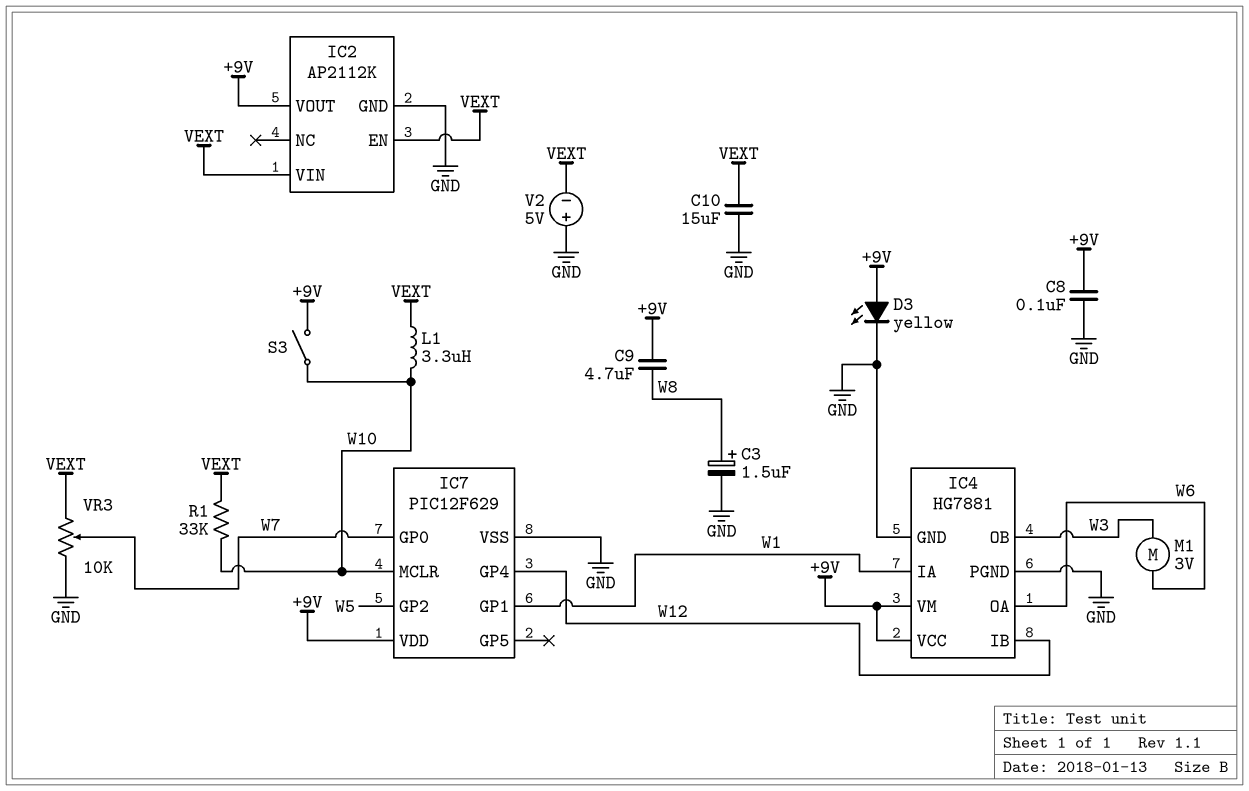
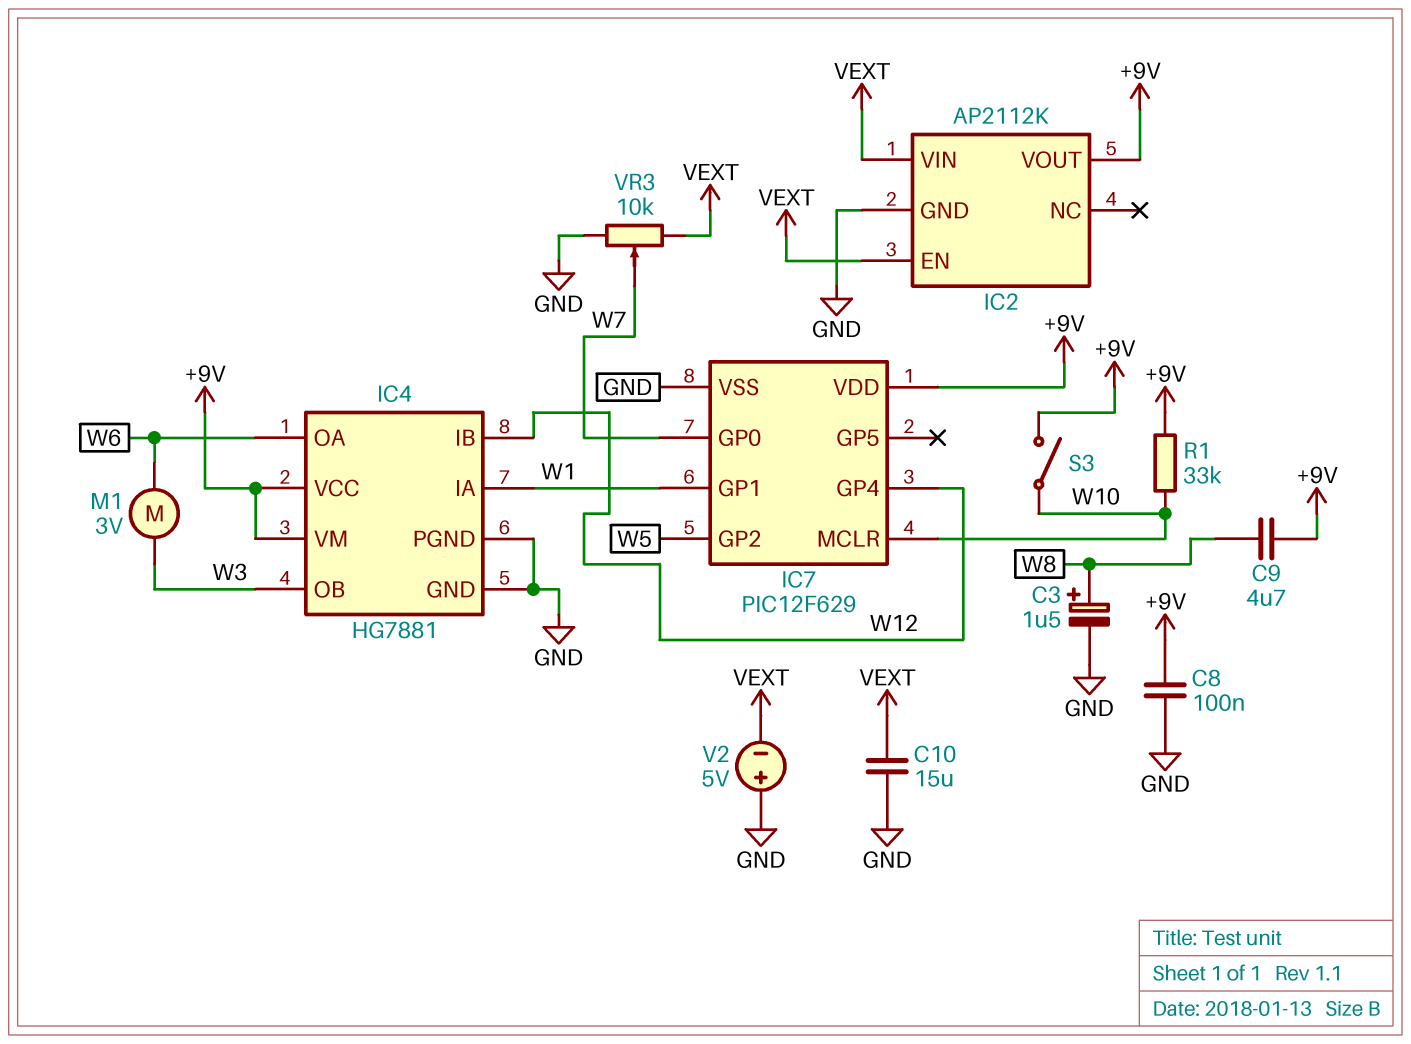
D3: LED yellow (A +9V, K GND) -> none
L1: 3.3uH (VEXT, W10) -> none
R1: 33k (VEXT, W10) -> 33k (+9V, W10)

